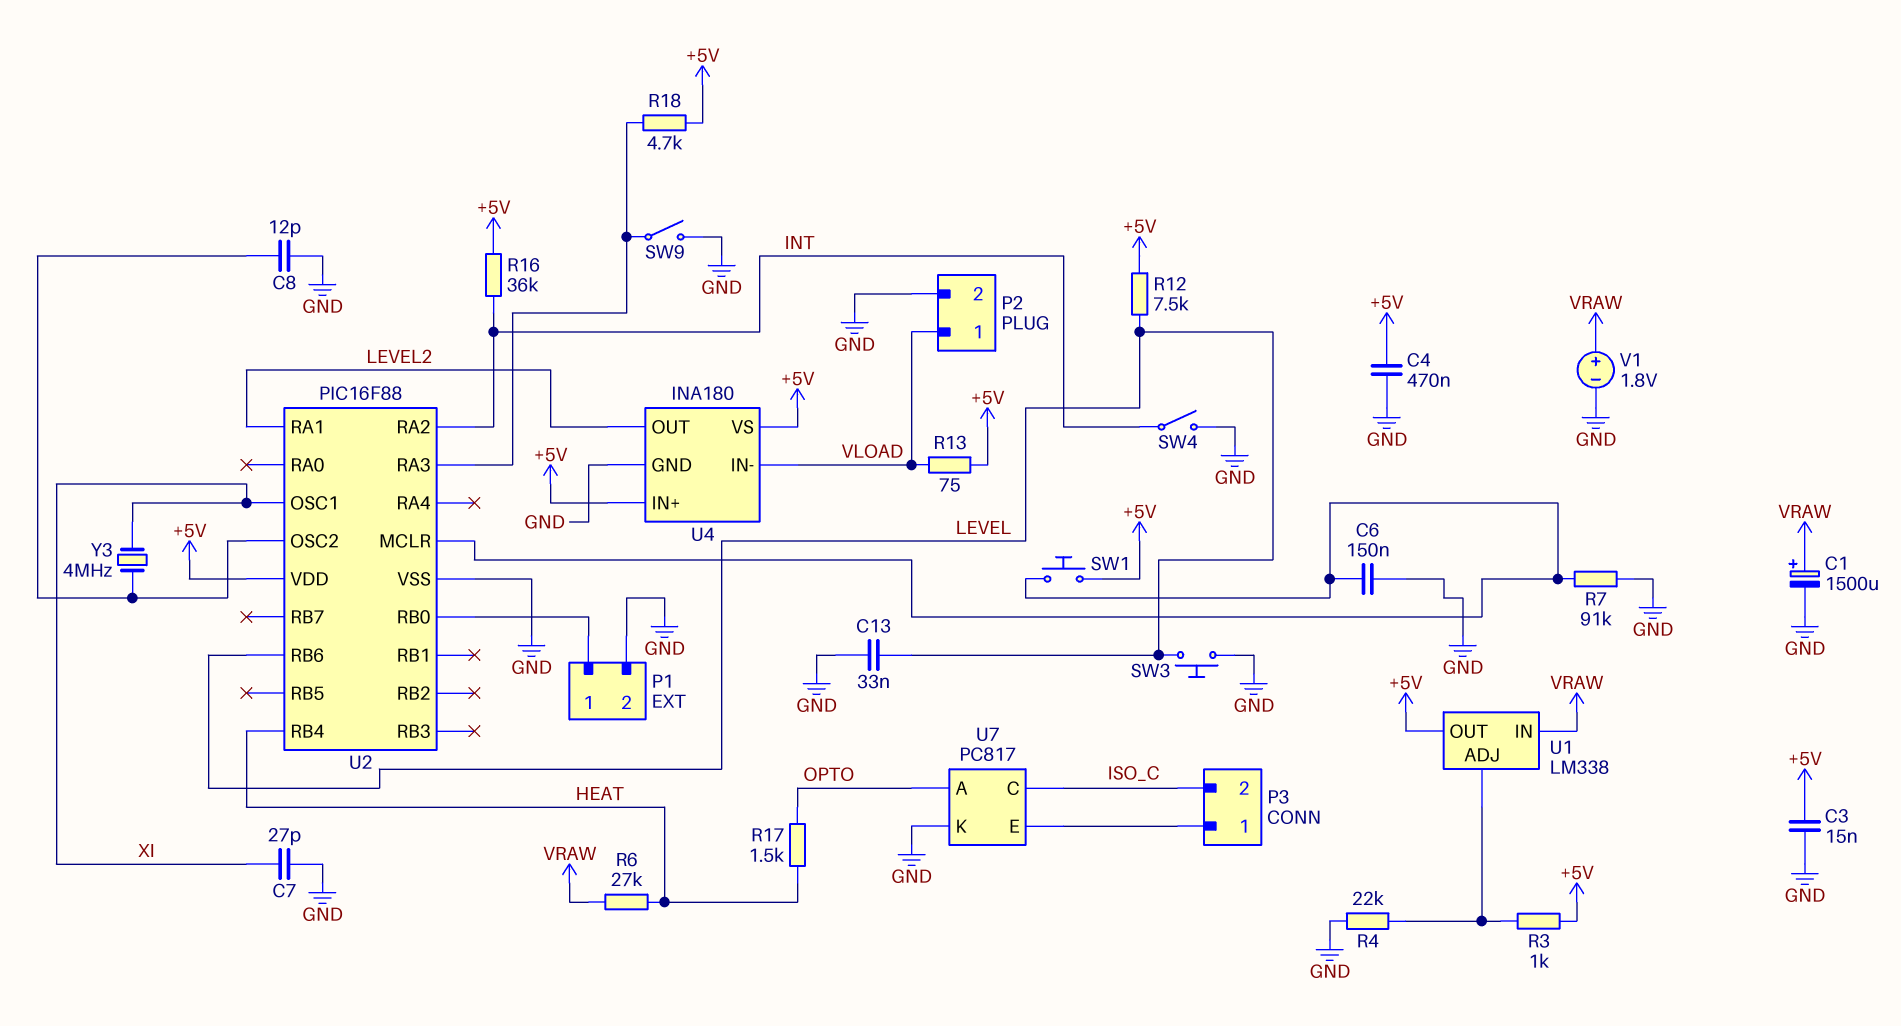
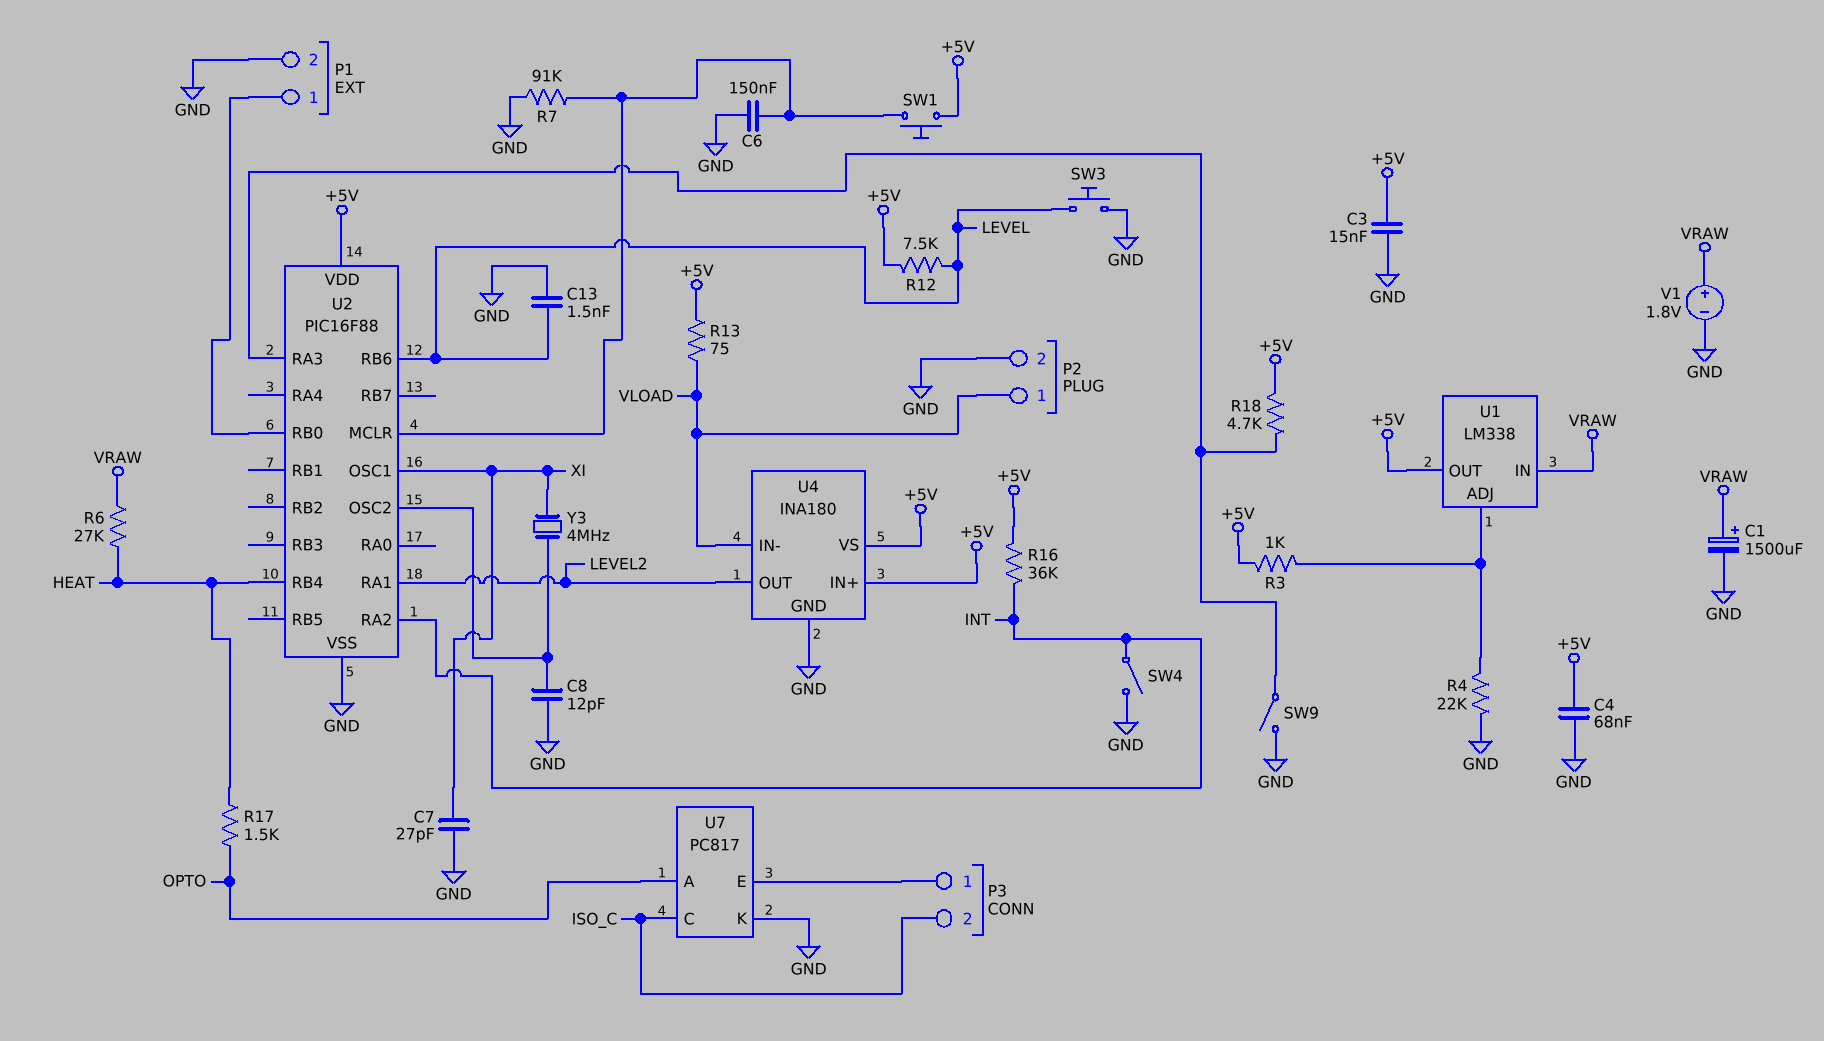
C4: 470nF (+5V, GND) -> 68nF (+5V, GND)
C13: 33nF (GND, LEVEL) -> 1.5nF (GND, LEVEL)

